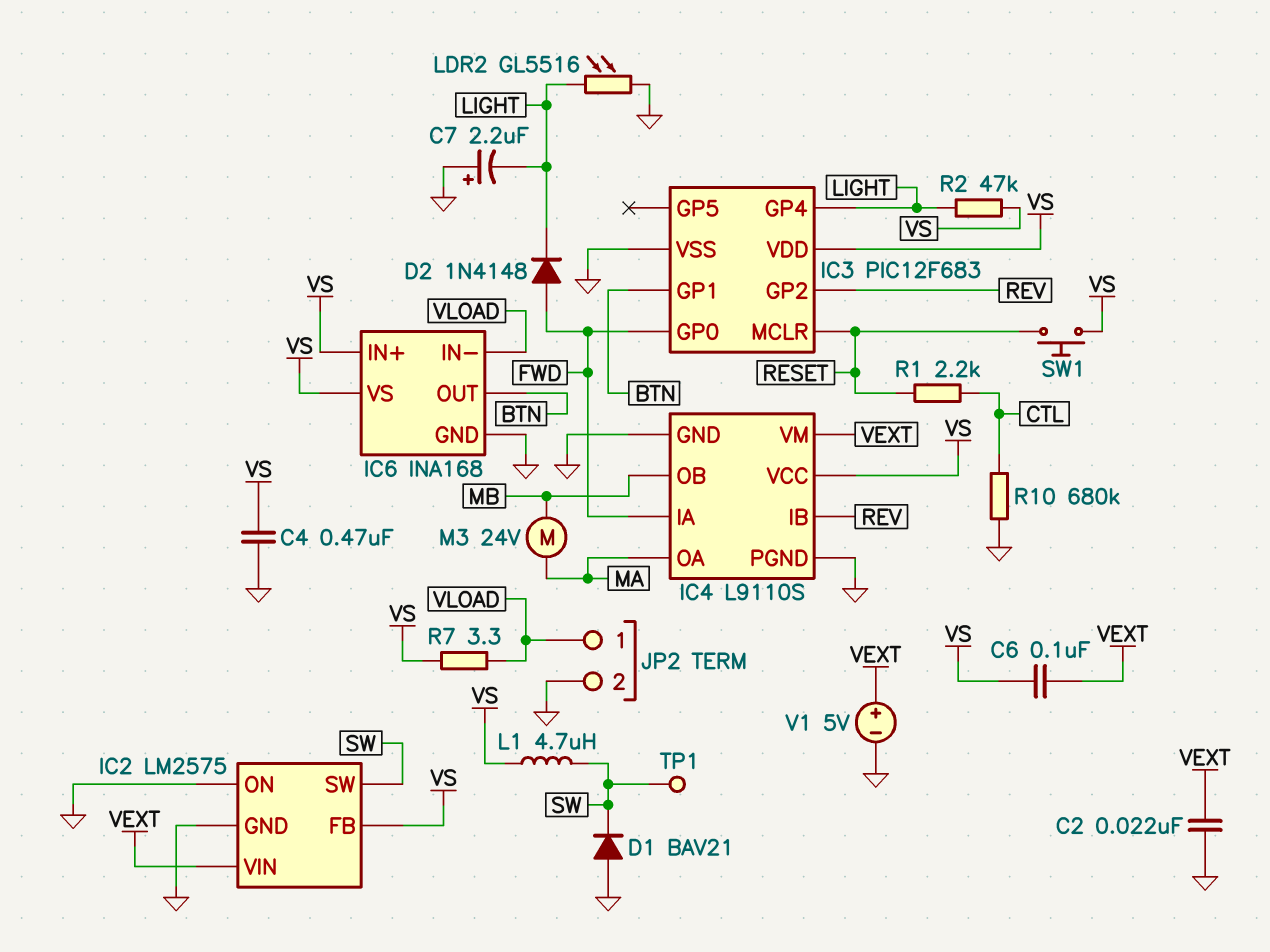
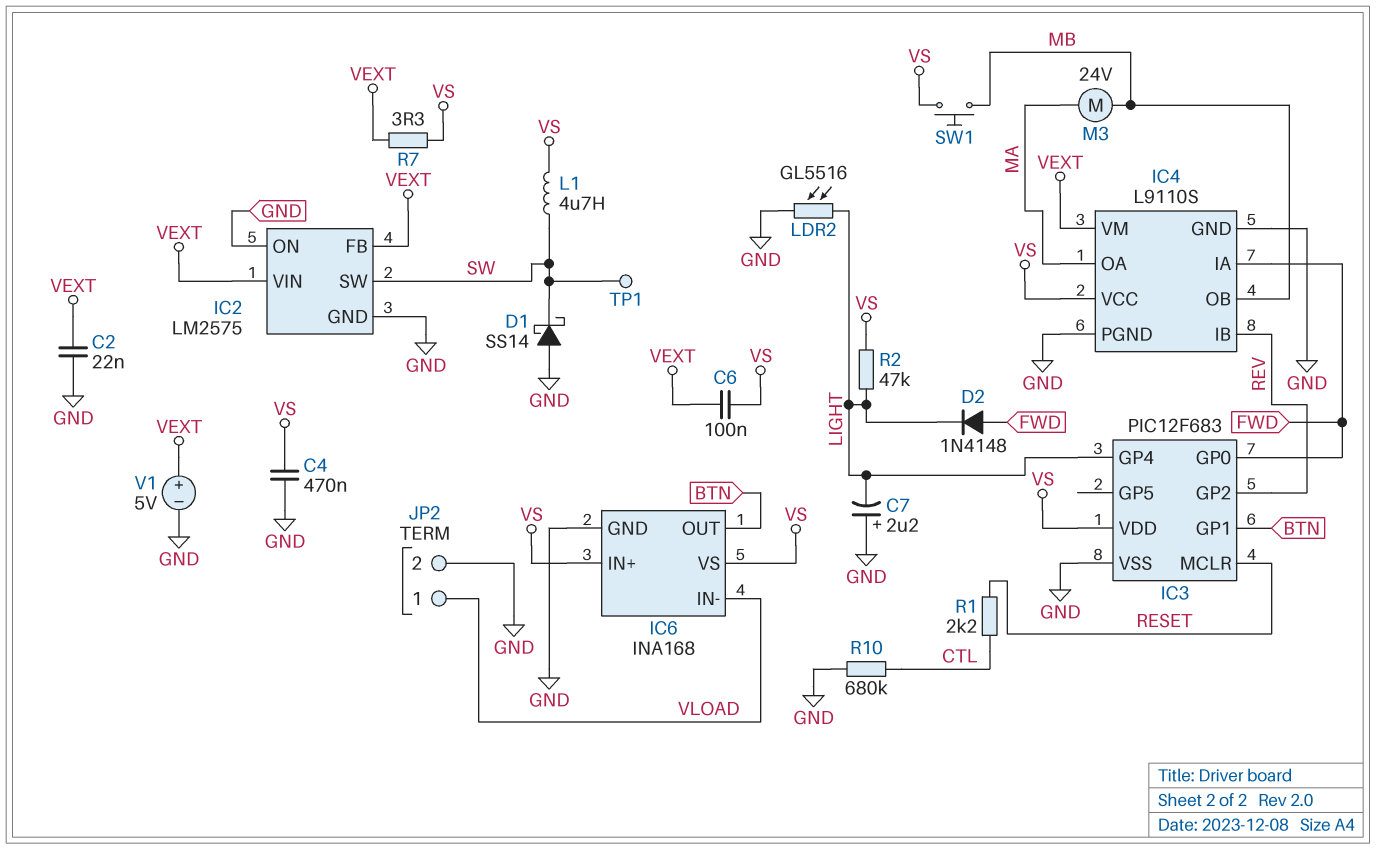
D1: diode BAV21 (A GND, K SW) -> schottky SS14 (A GND, K SW)
IC2 pin FB: VS -> VEXT
R7: 3.3 (VLOAD, VS) -> 3.3 (VEXT, VS)
SW1: button (RESET, VS) -> button (MB, VS)

